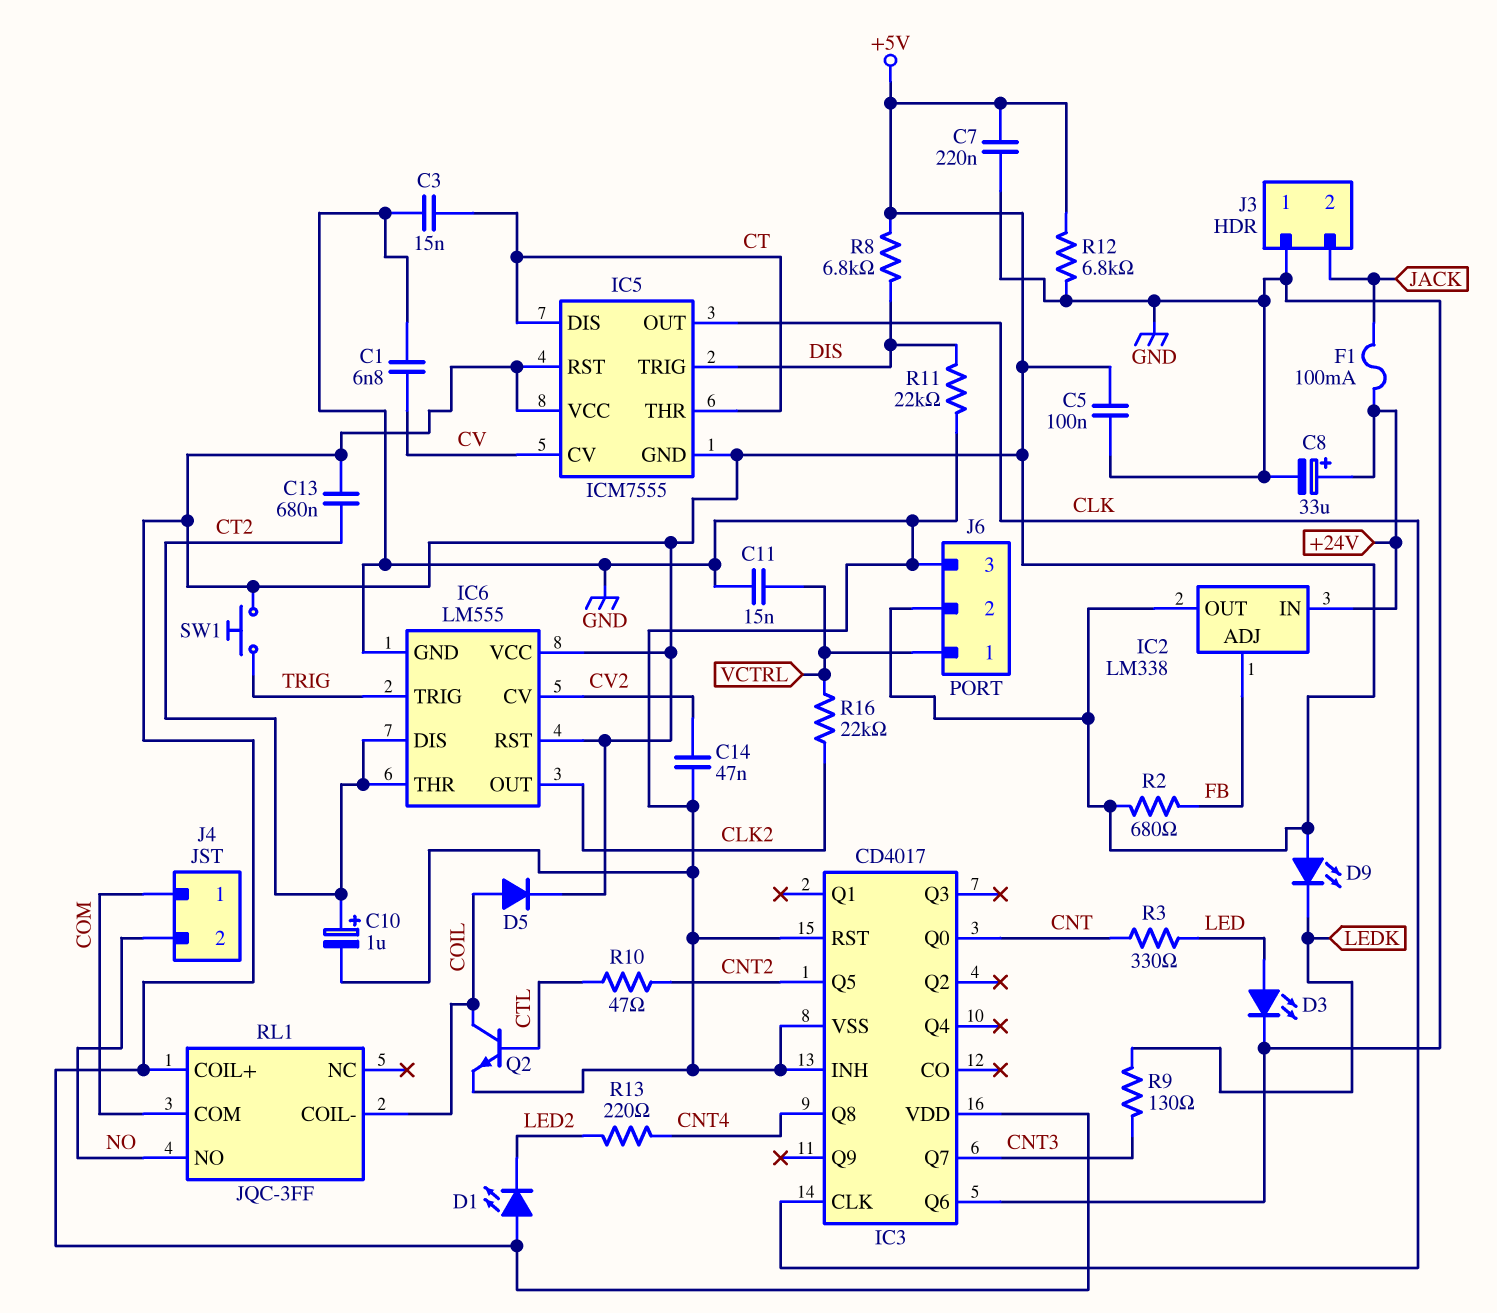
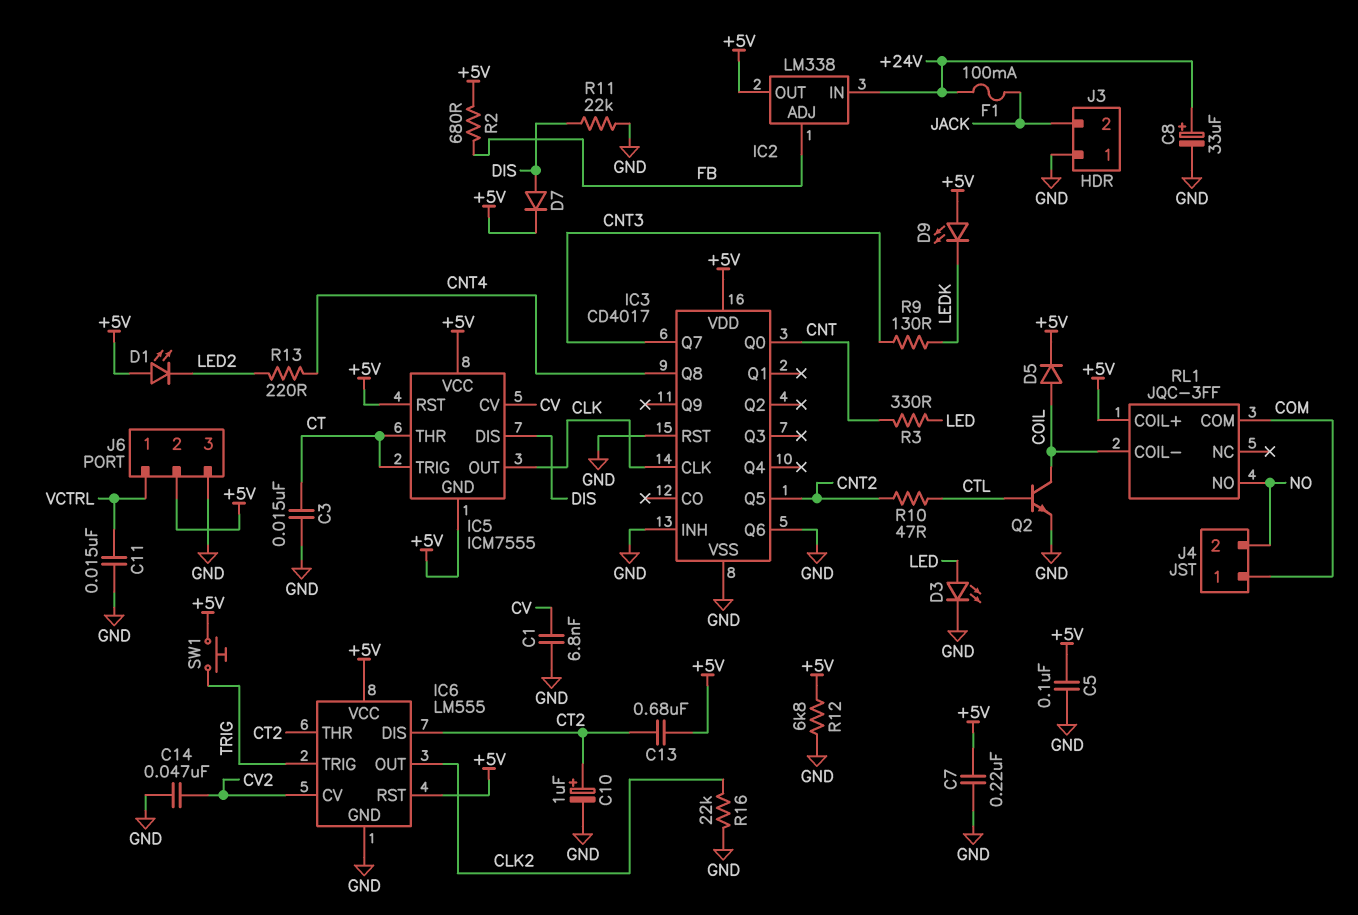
D7: none -> diode (A DIS, K +5V)
IC5 pin DIS: CT -> DIS
IC5 pin TRIG: DIS -> CT
R8: 6.8k (+5V, DIS) -> none
R16: 22k (CLK2, VCTRL) -> 22k (CLK2, GND)

